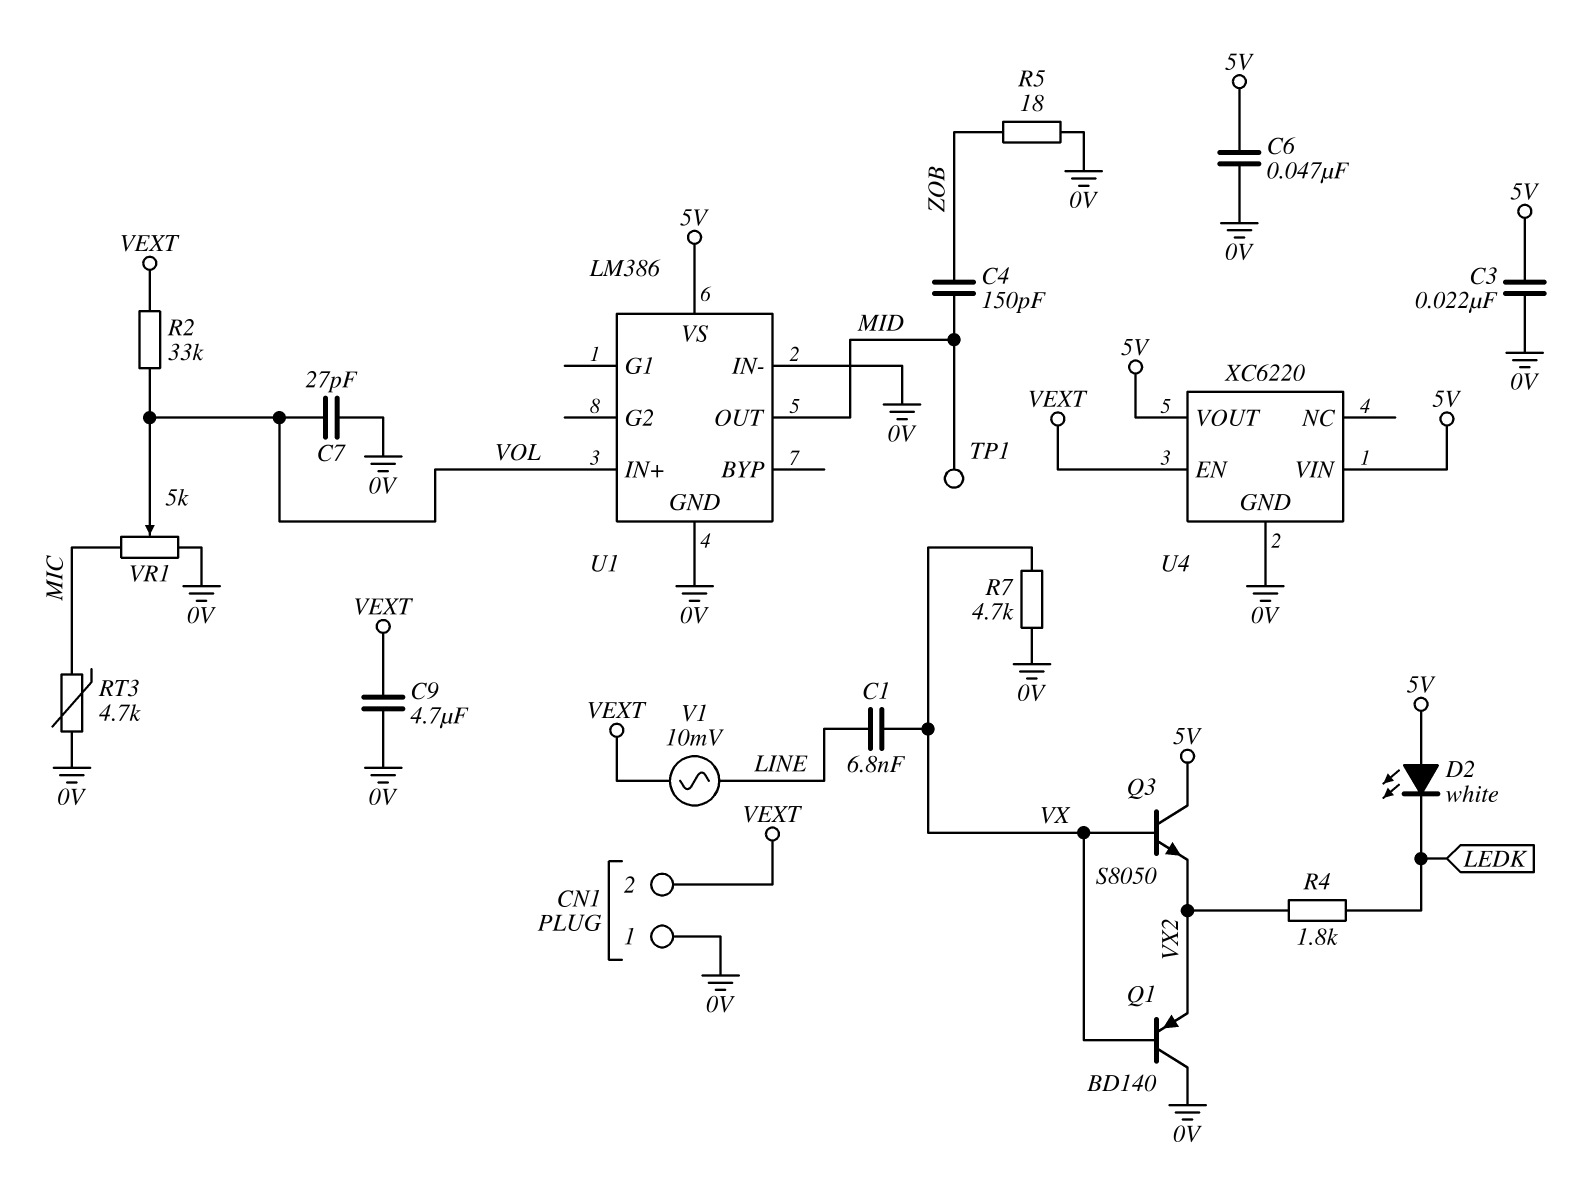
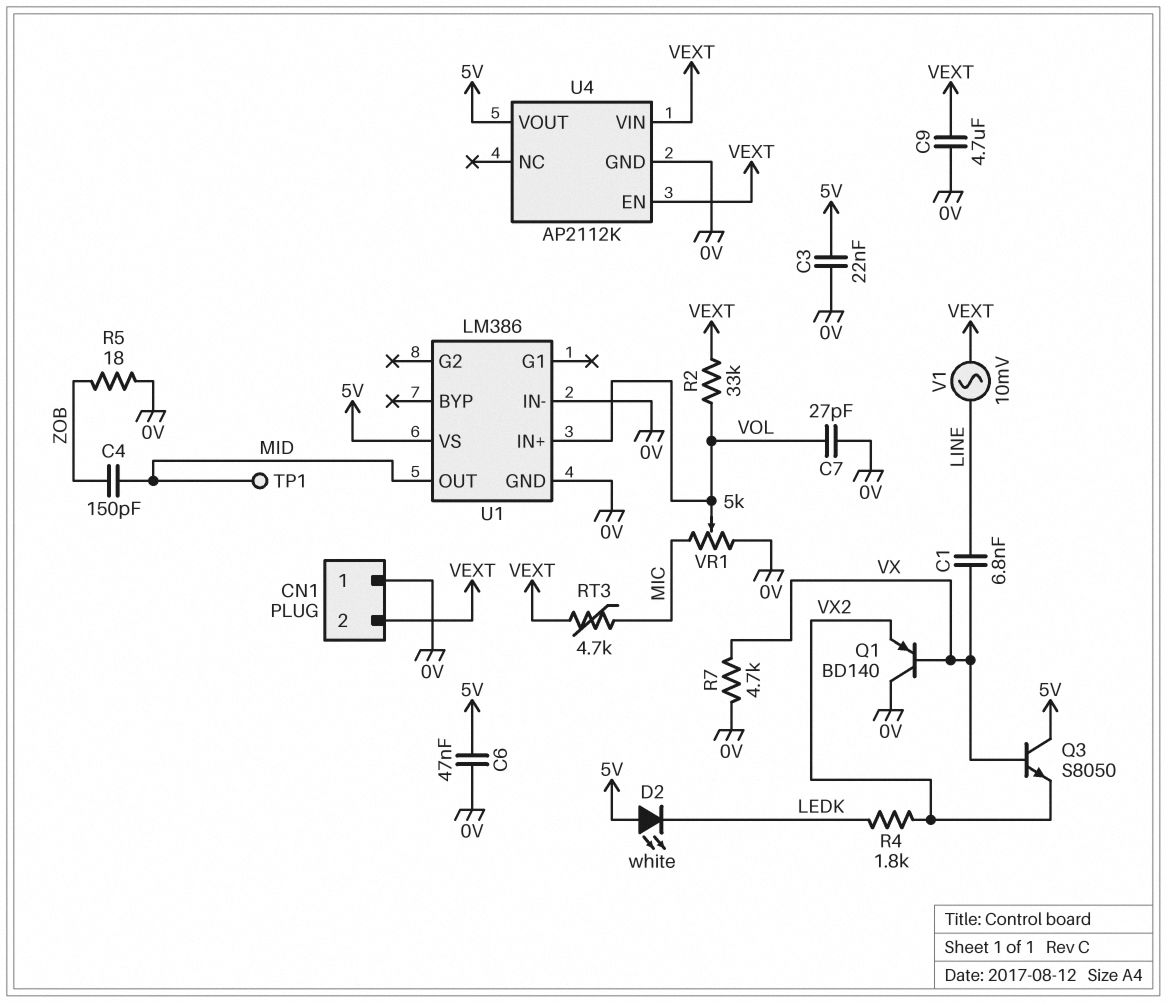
RT3: 4.7k (0V, MIC) -> 4.7k (MIC, VEXT)
U4: XC6220 -> AP2112K
U4 pin VIN: 5V -> VEXT

